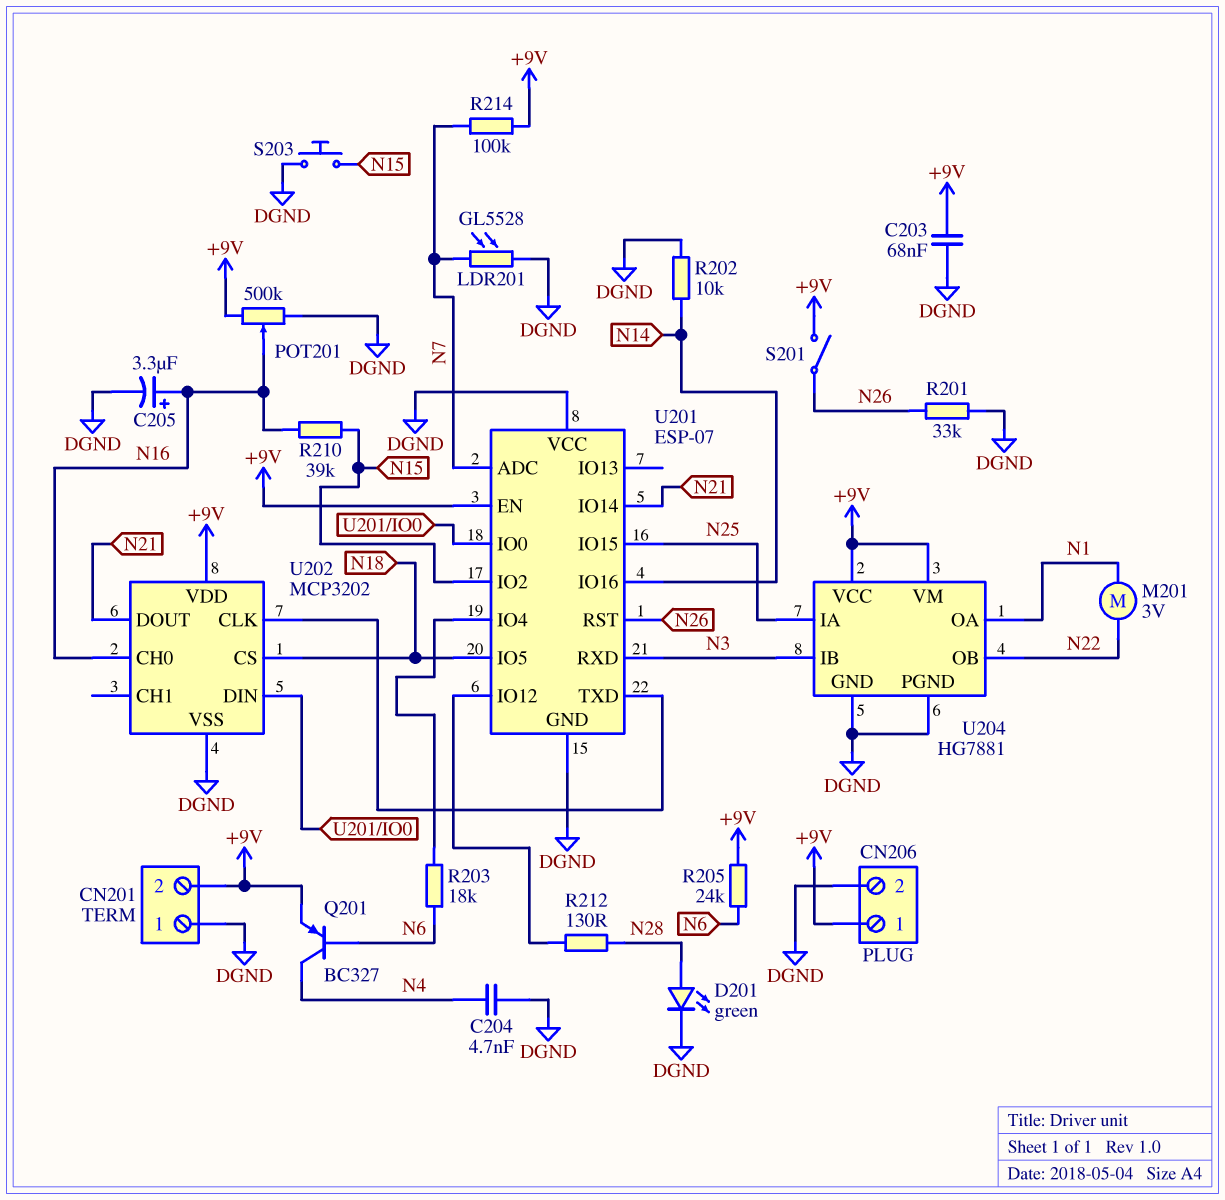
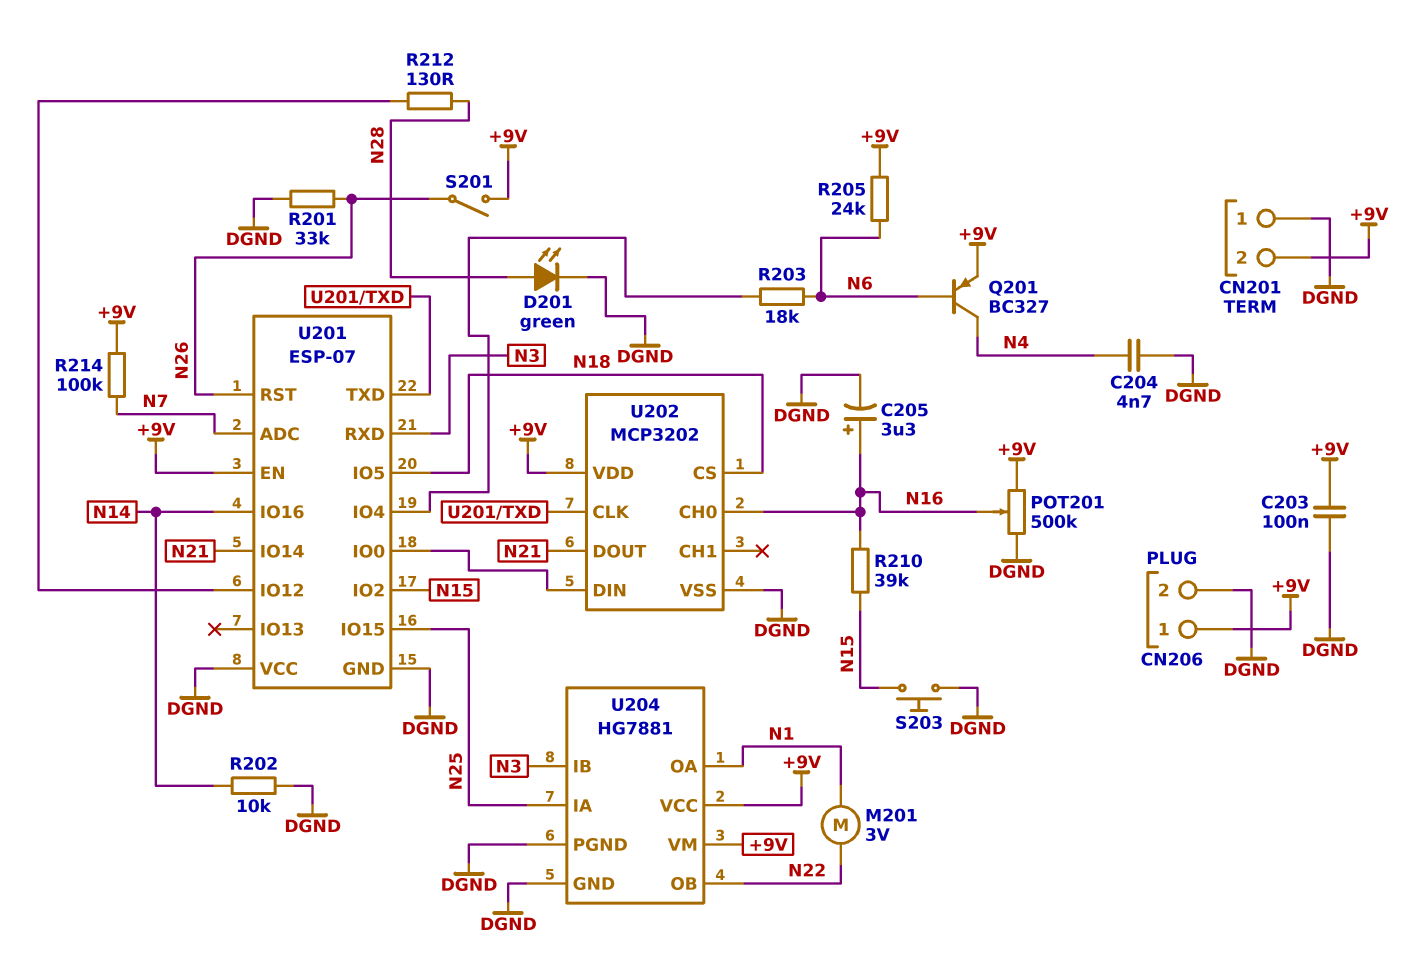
C203: 68nF (+9V, DGND) -> 100nF (+9V, DGND)
LDR201: GL5528 (DGND, N7) -> none

